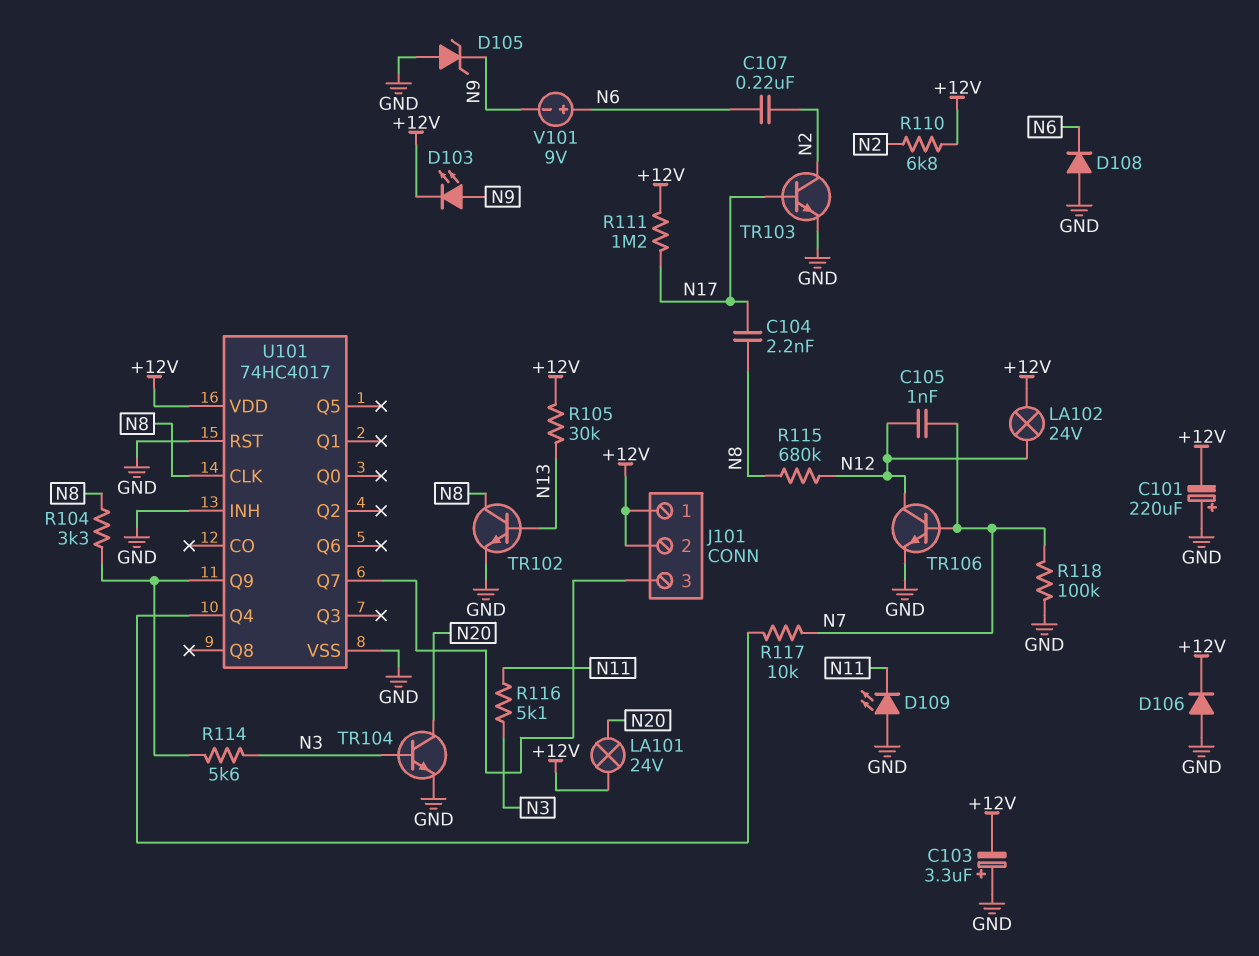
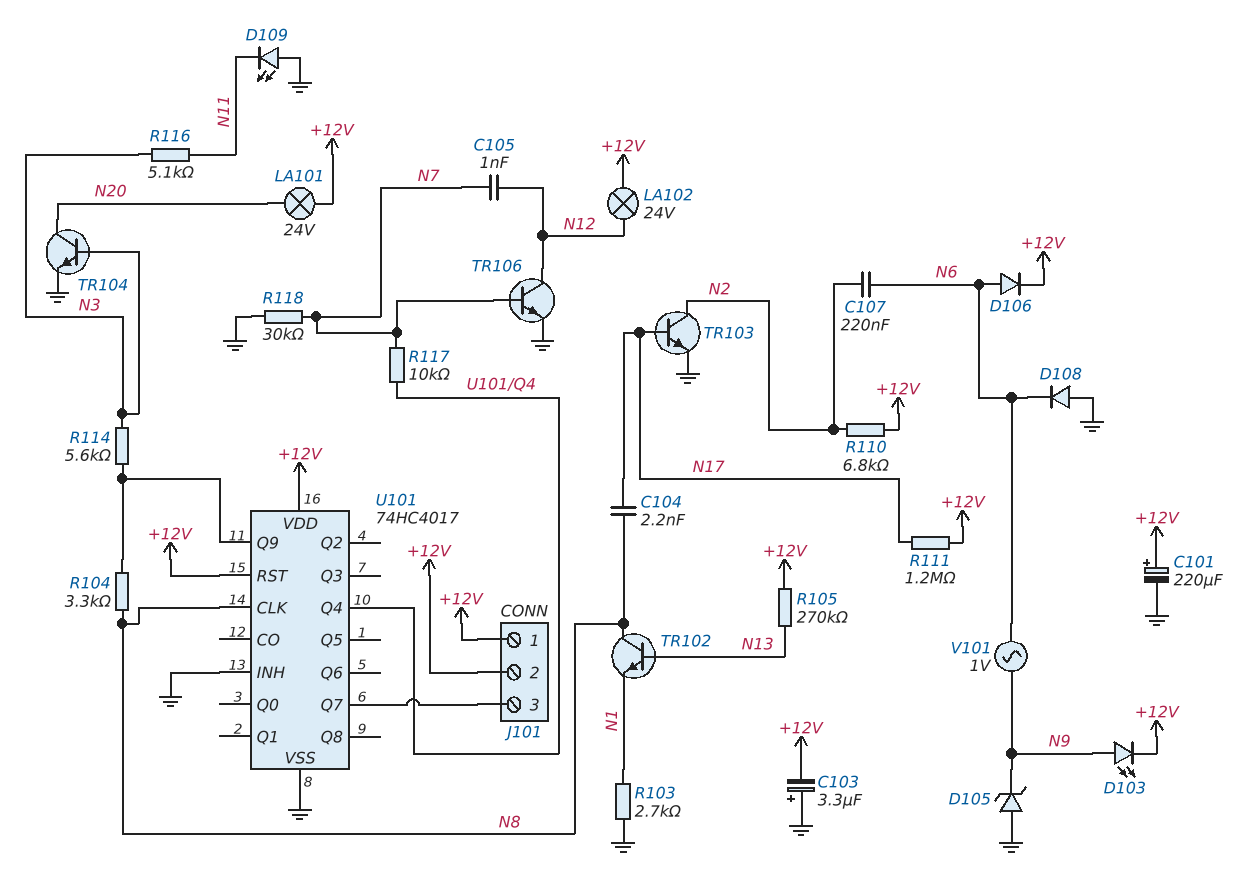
C101: 220uF (plus GND, minus +12V) -> 220uF (plus +12V, minus GND)
D106: diode (A GND, K +12V) -> diode (A N6, K +12V)
R103: none -> 2.7k (GND, N1)
R105: 30k (+12V, N13) -> 270k (+12V, N13)
R115: 680k (N8, N12) -> none
R118: 100k (GND, N7) -> 30k (GND, N7)
TR102: NPN (B N13, C N8, E GND) -> NPN (B N13, C N8, E N1)
U101 pin RST: GND -> +12V
V101: 9V (plus N6, minus N9) -> AC 1V (N6, N9)

